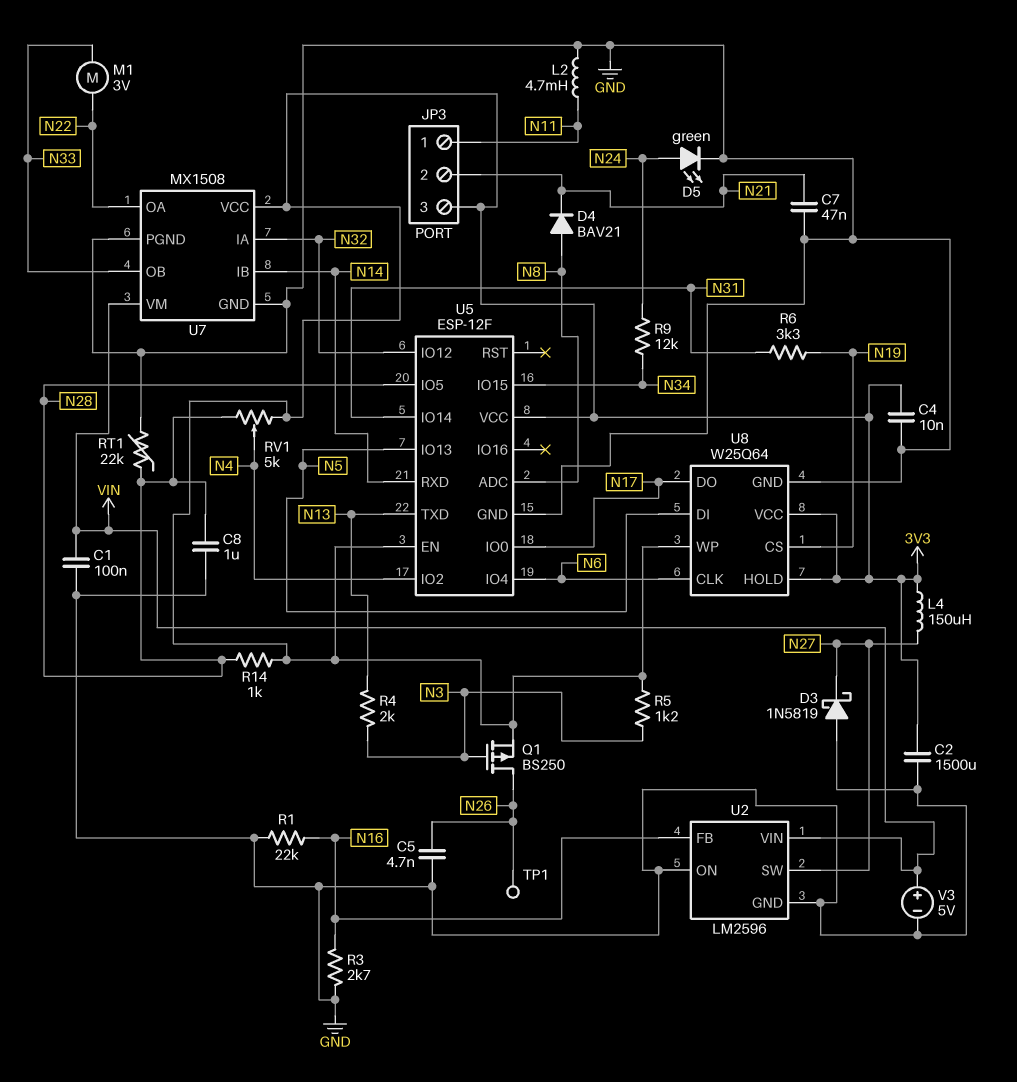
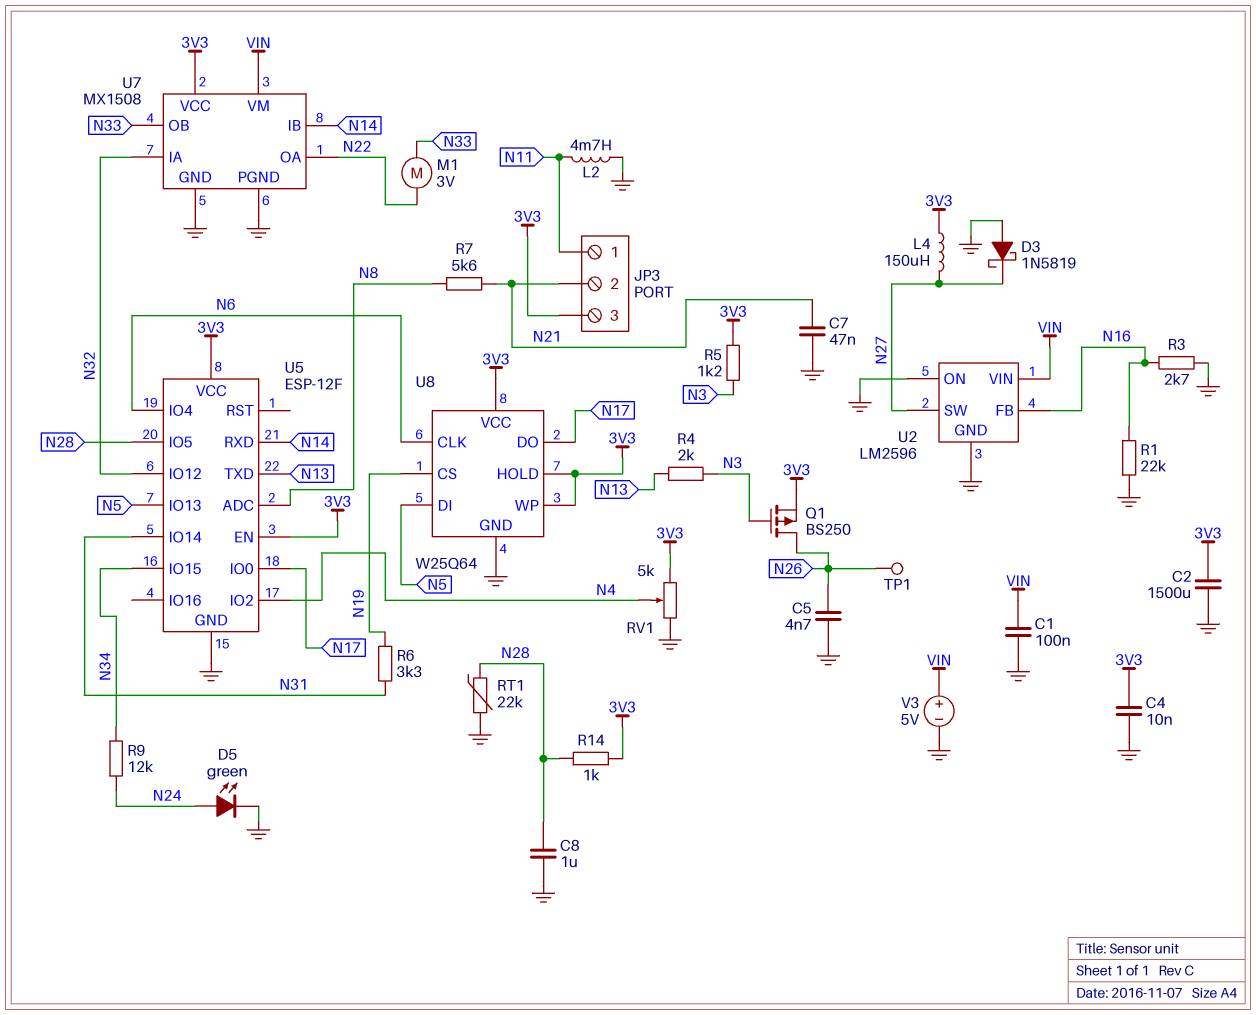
D4: diode BAV21 (A N8, K N21) -> none
R7: none -> 5.6k (N8, N21)
RV1: 5k (3V3, N28, wiper N4) -> 5k (3V3, GND, wiper N4)

